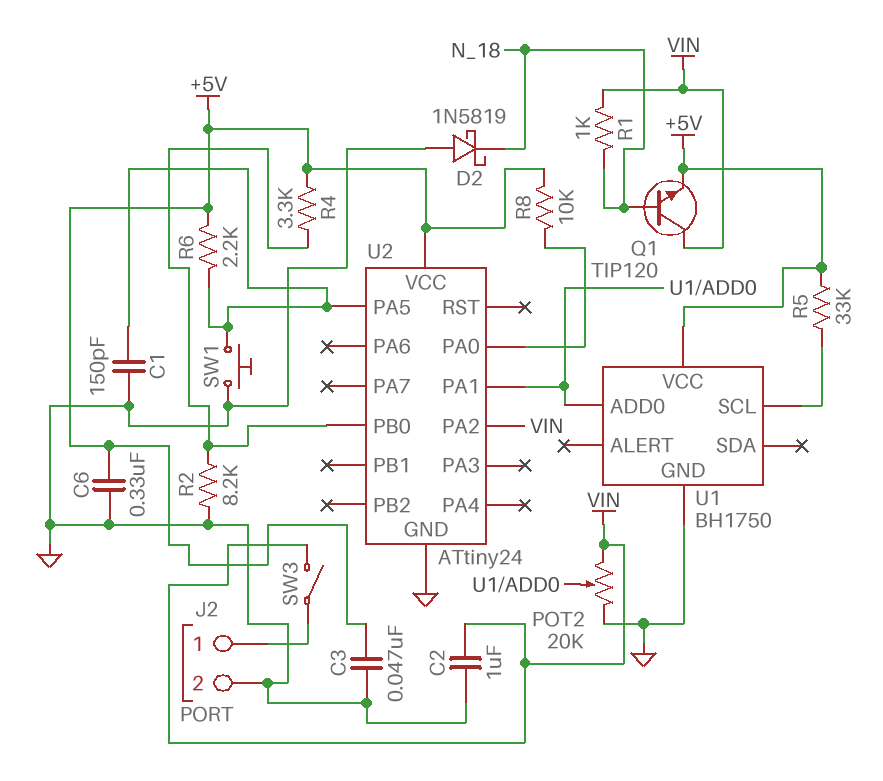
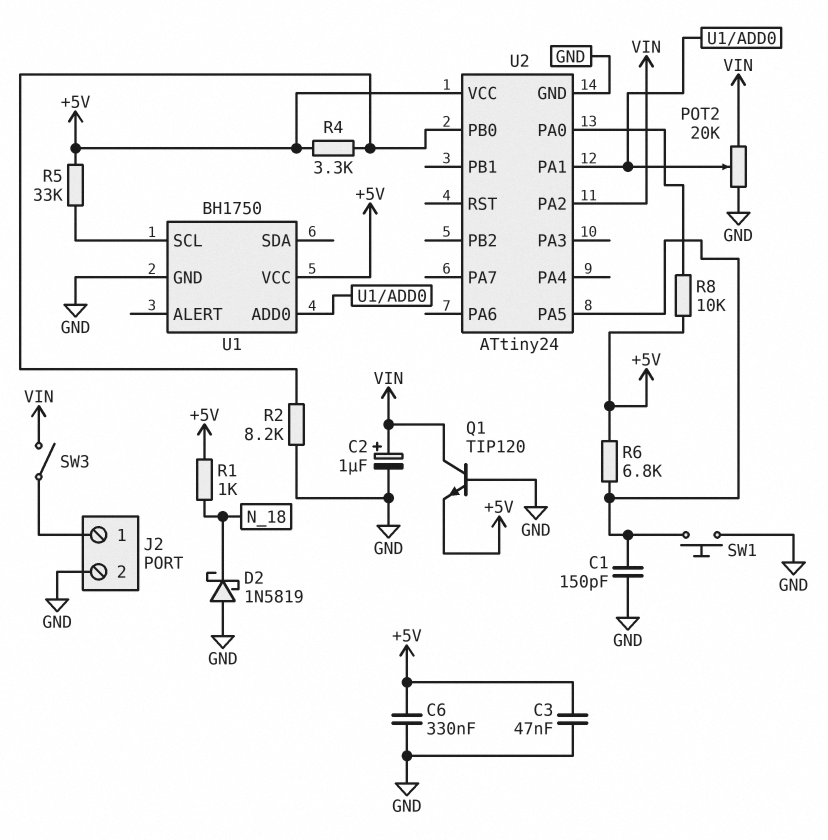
C2: 1uF (GND, VIN) -> 1uF (plus VIN, minus GND)
Q1: NPN TIP120 (B N_18, C VIN, E +5V) -> NPN TIP120 (B GND, C VIN, E +5V)
R1: 1k (N_18, VIN) -> 1k (+5V, N_18)
R6: 2.2k (+5V, U2/PA5) -> 6.8k (+5V, U2/PA5)

